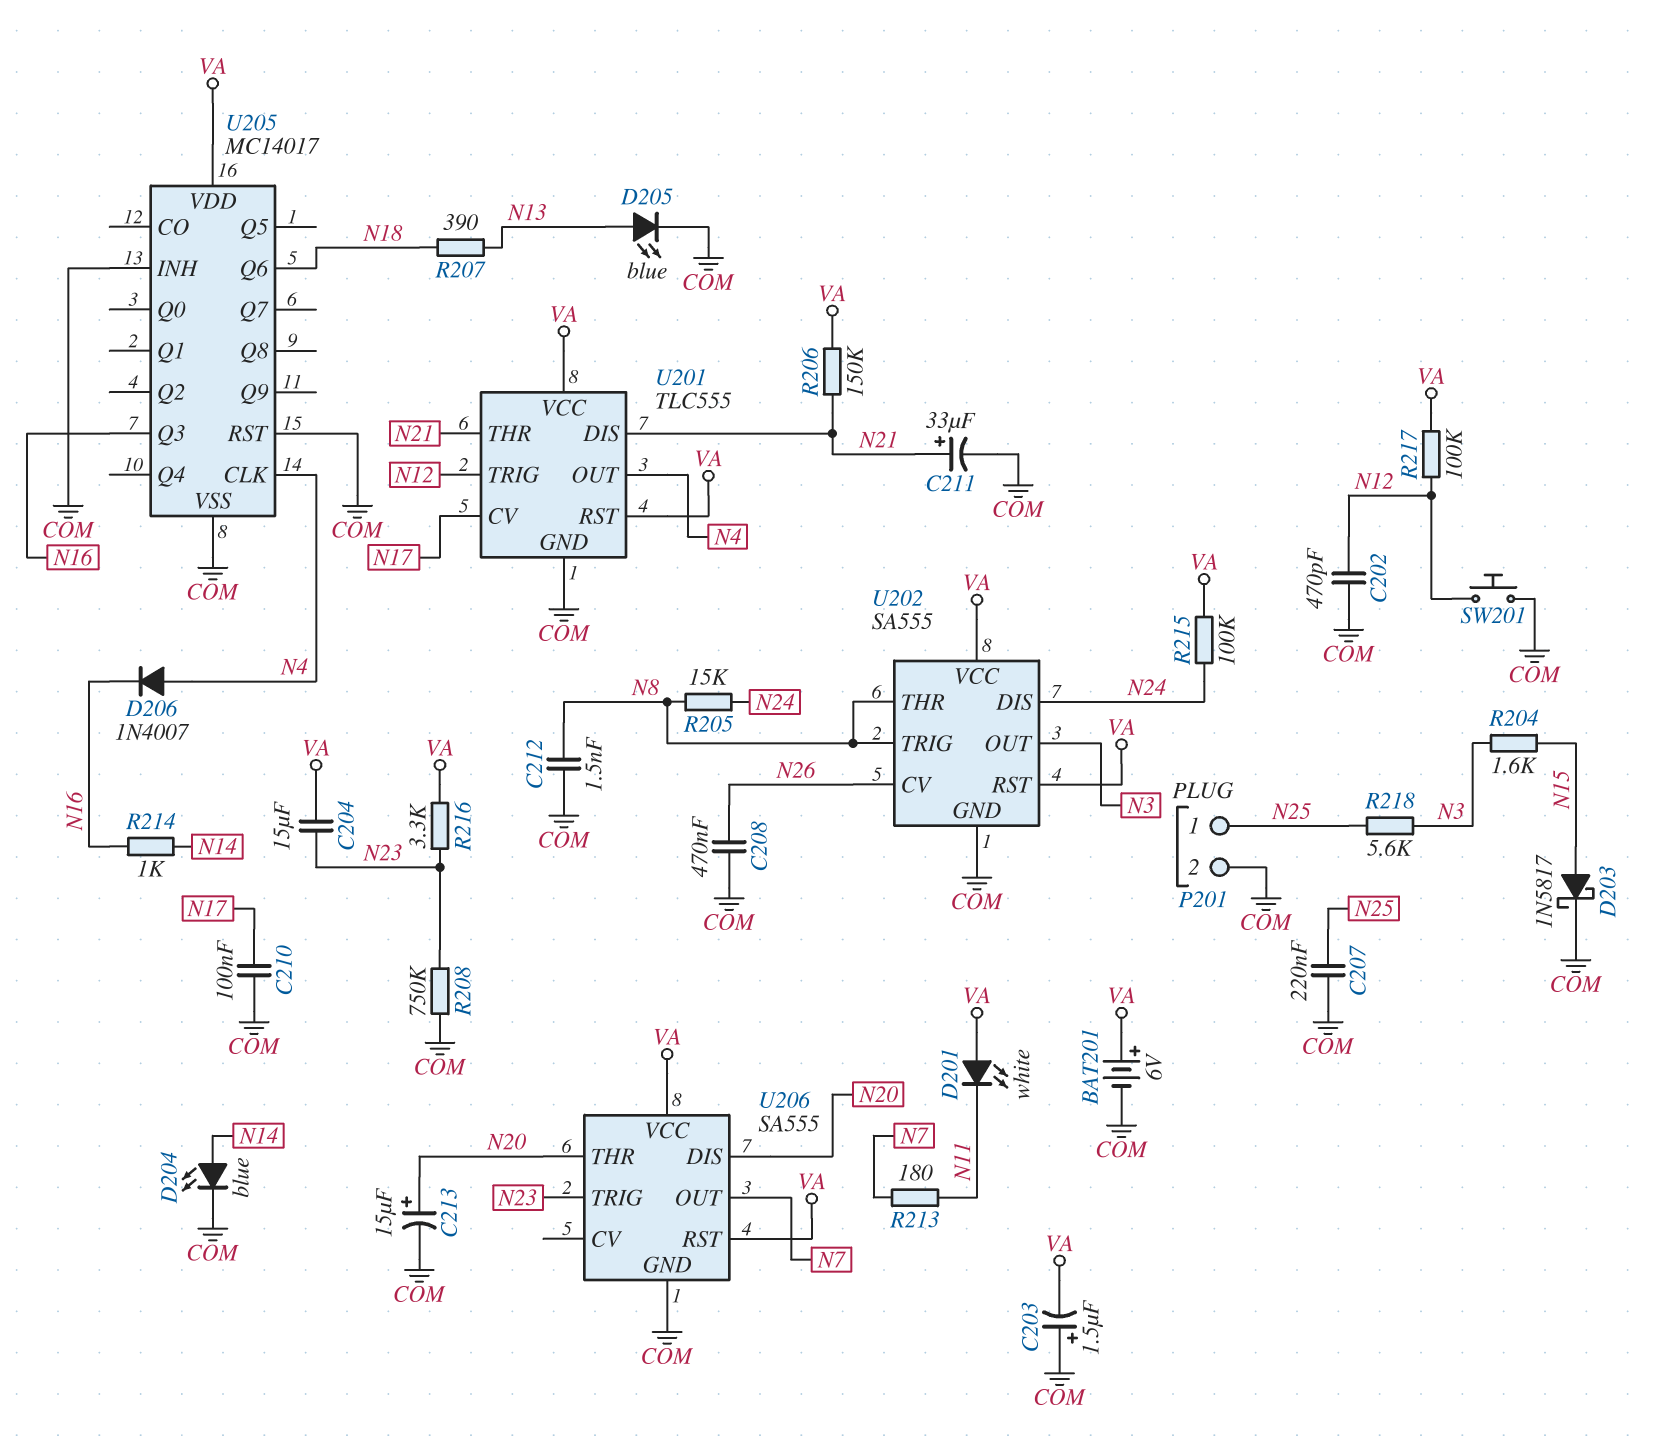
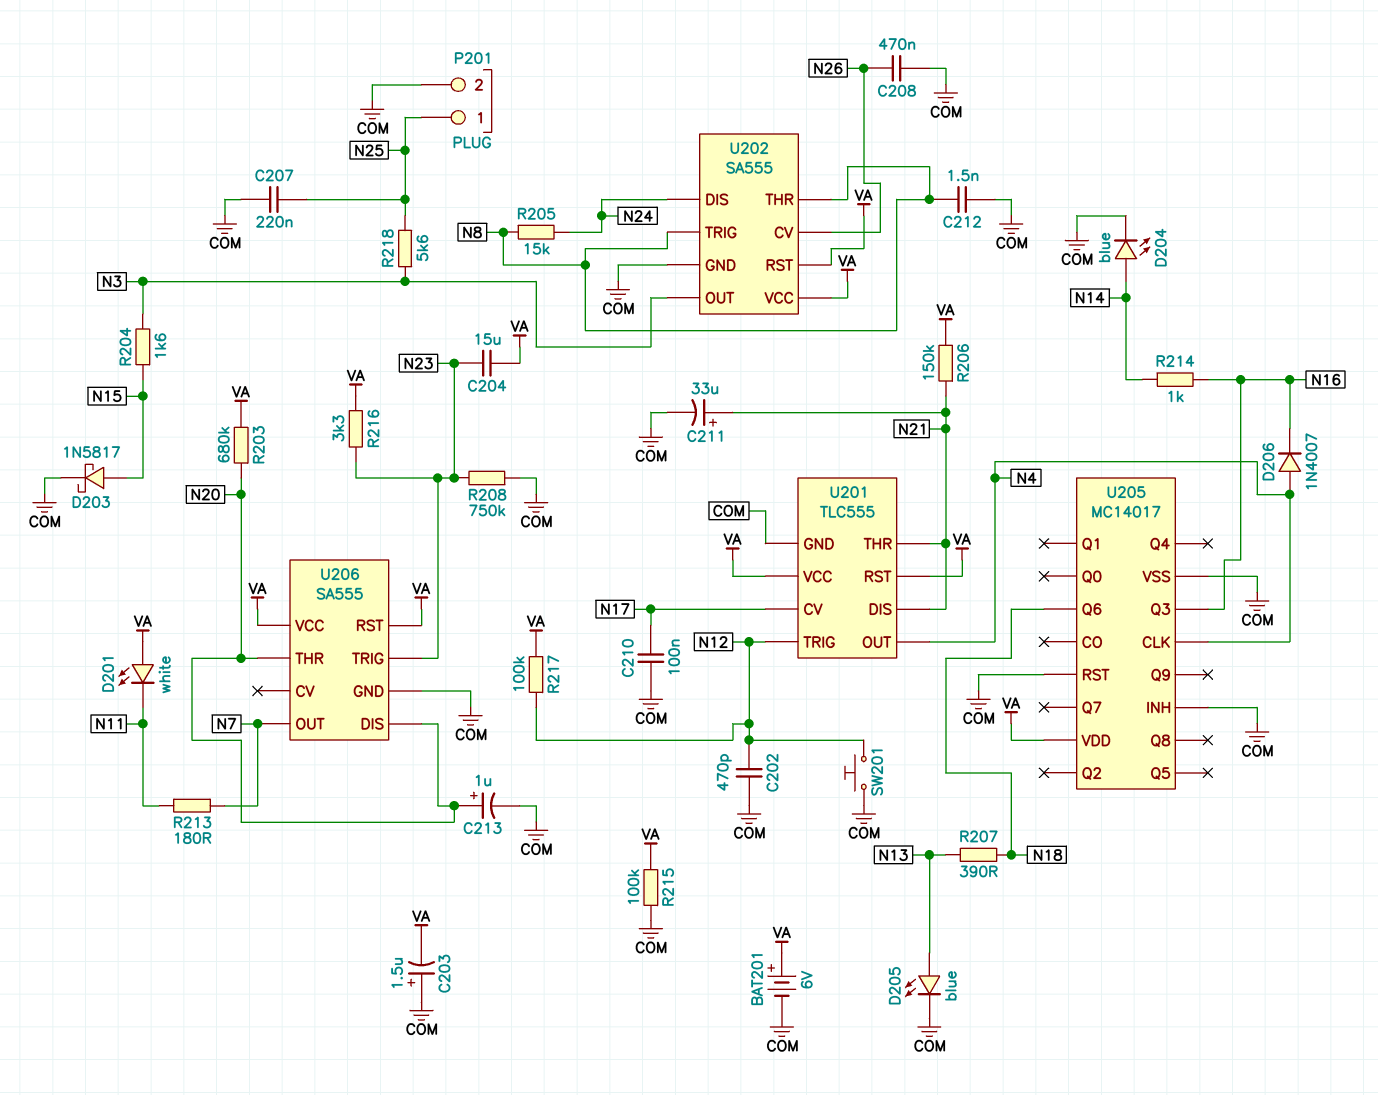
C213: 15uF (plus N20, minus COM) -> 1uF (plus N20, minus COM)
R203: none -> 680k (N20, VA)
R215: 100k (N24, VA) -> 100k (COM, VA)

